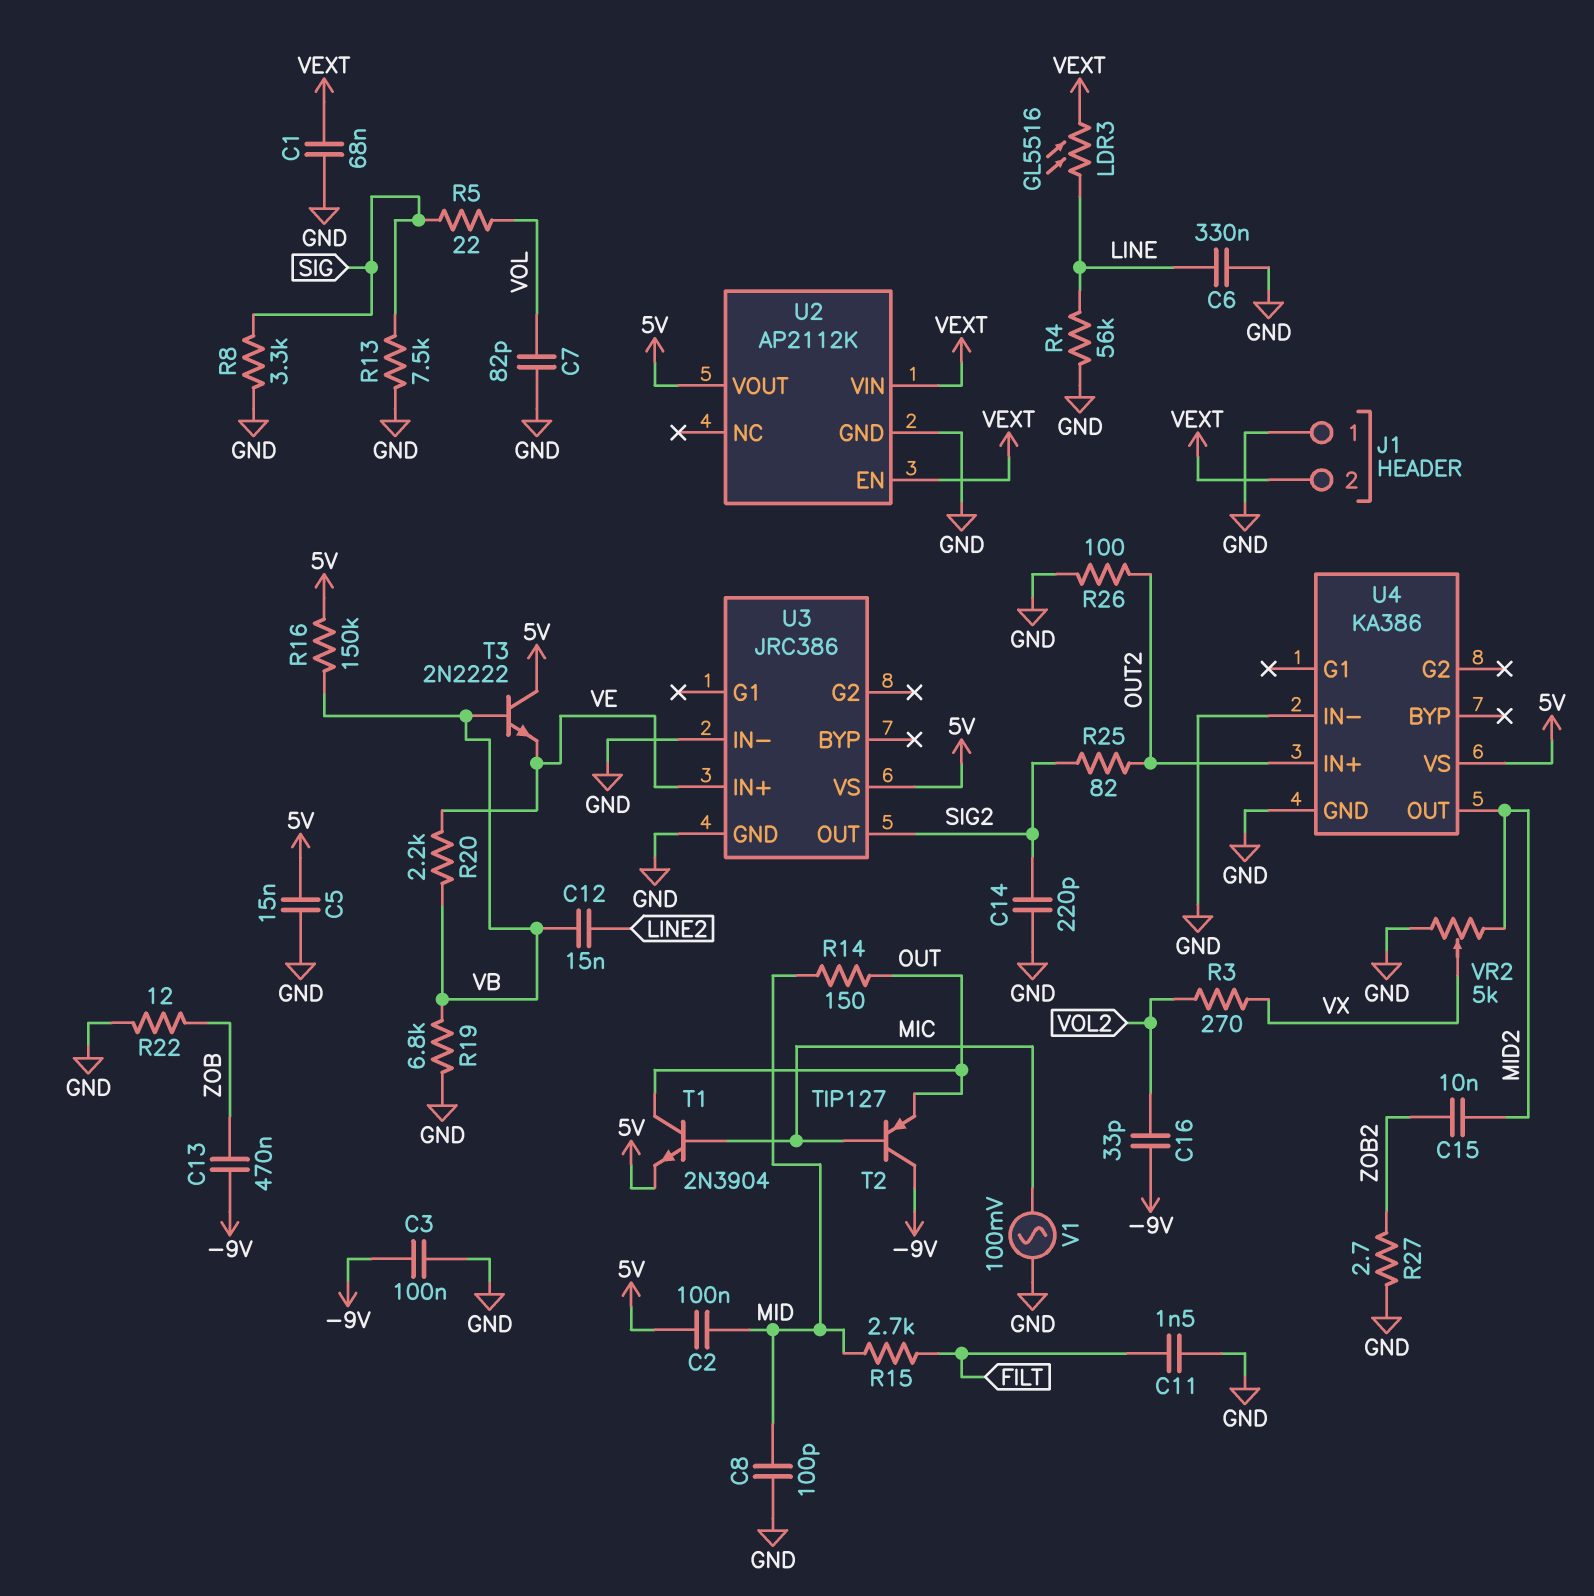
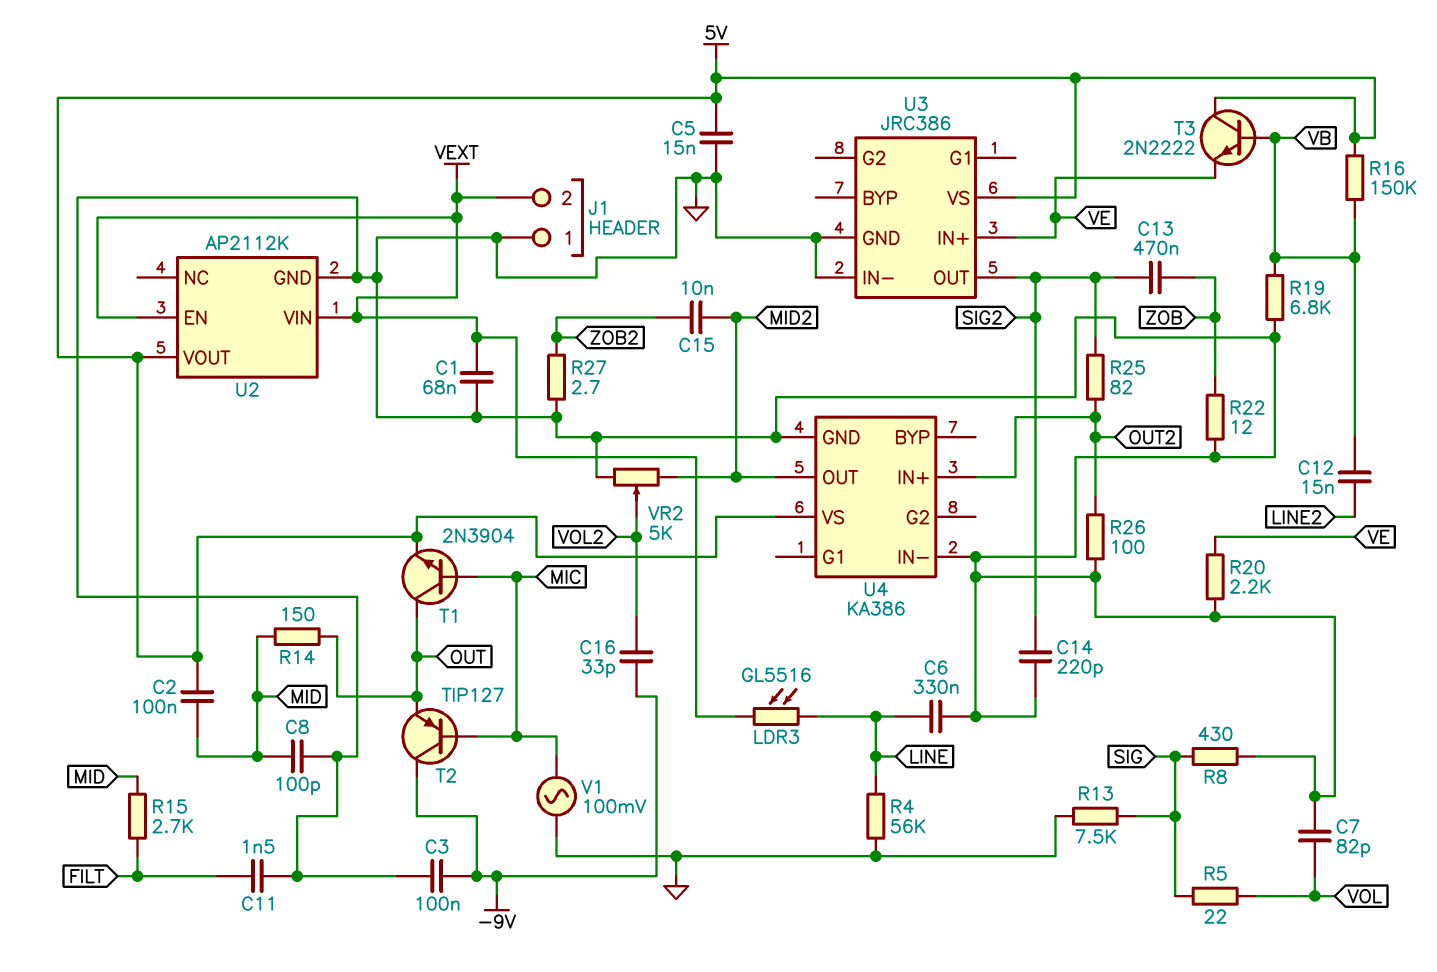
C13: 470nF (-9V, ZOB) -> 470nF (SIG2, ZOB)
R3: 270 (VOL2, VX) -> none
R8: 3.3k (GND, SIG) -> 430 (GND, SIG)
R20: 2.2k (VB, VE) -> 2.2k (GND, VE)
VR2: 5k (GND, MID2, wiper VX) -> 5k (GND, MID2, wiper VOL2)

